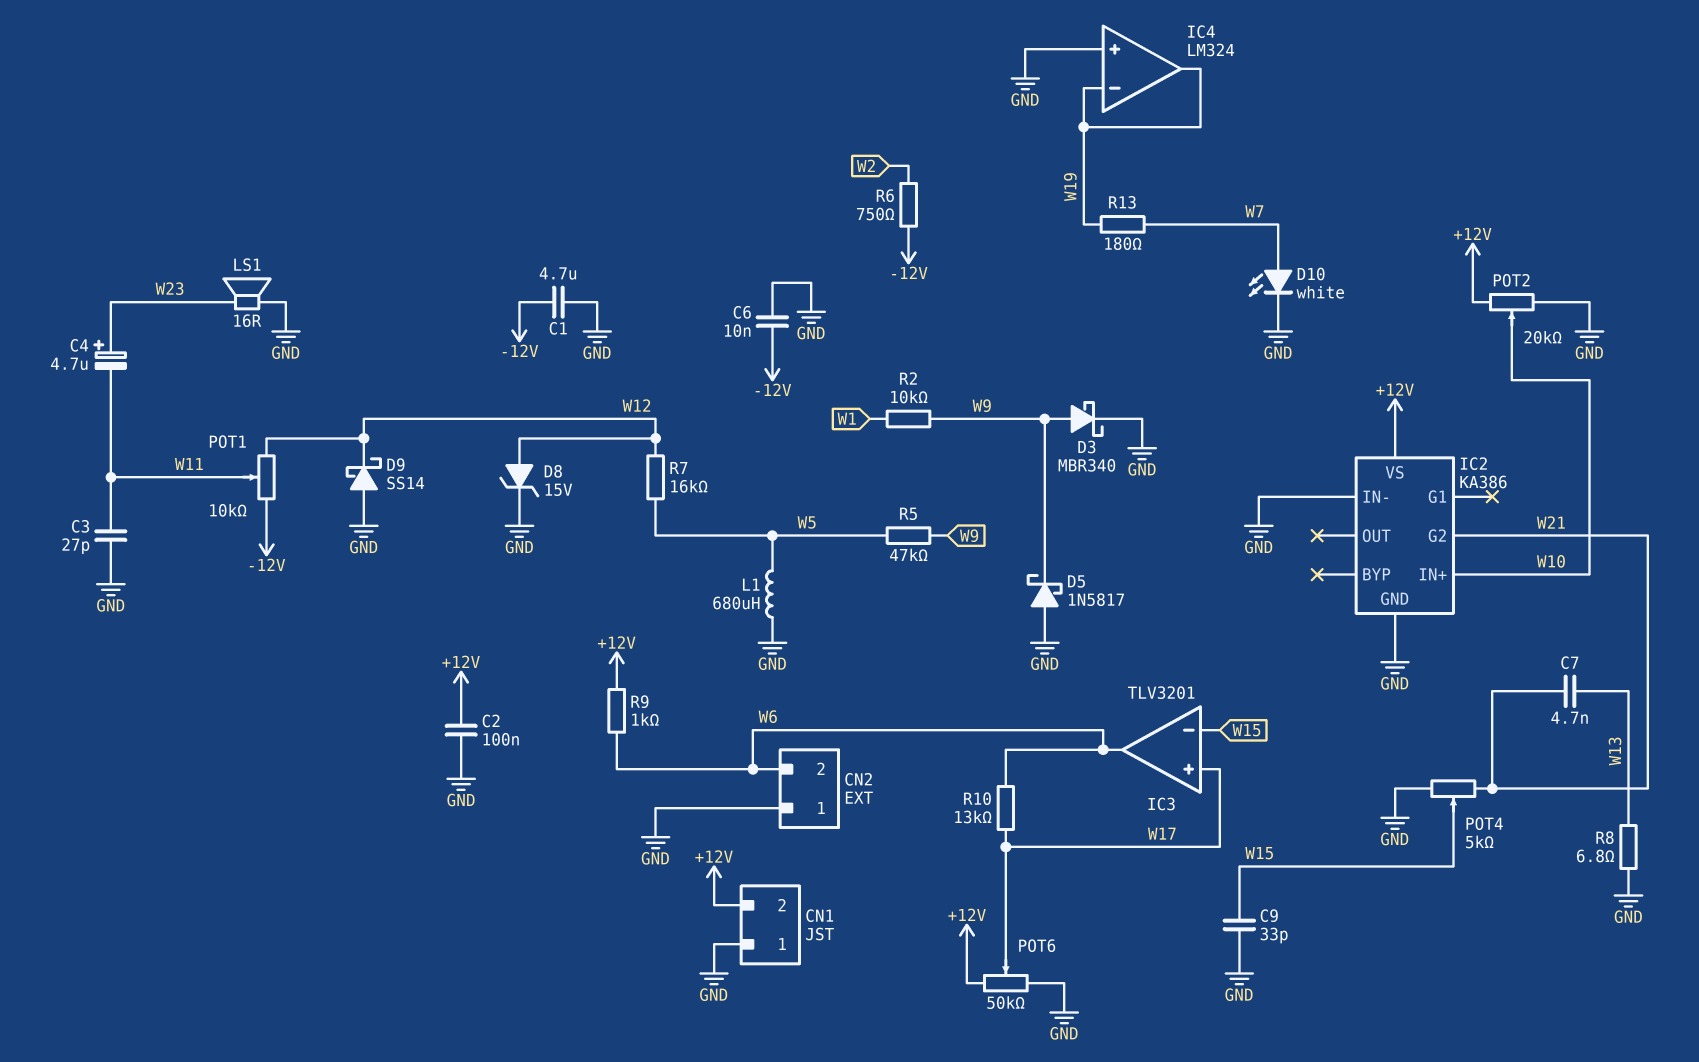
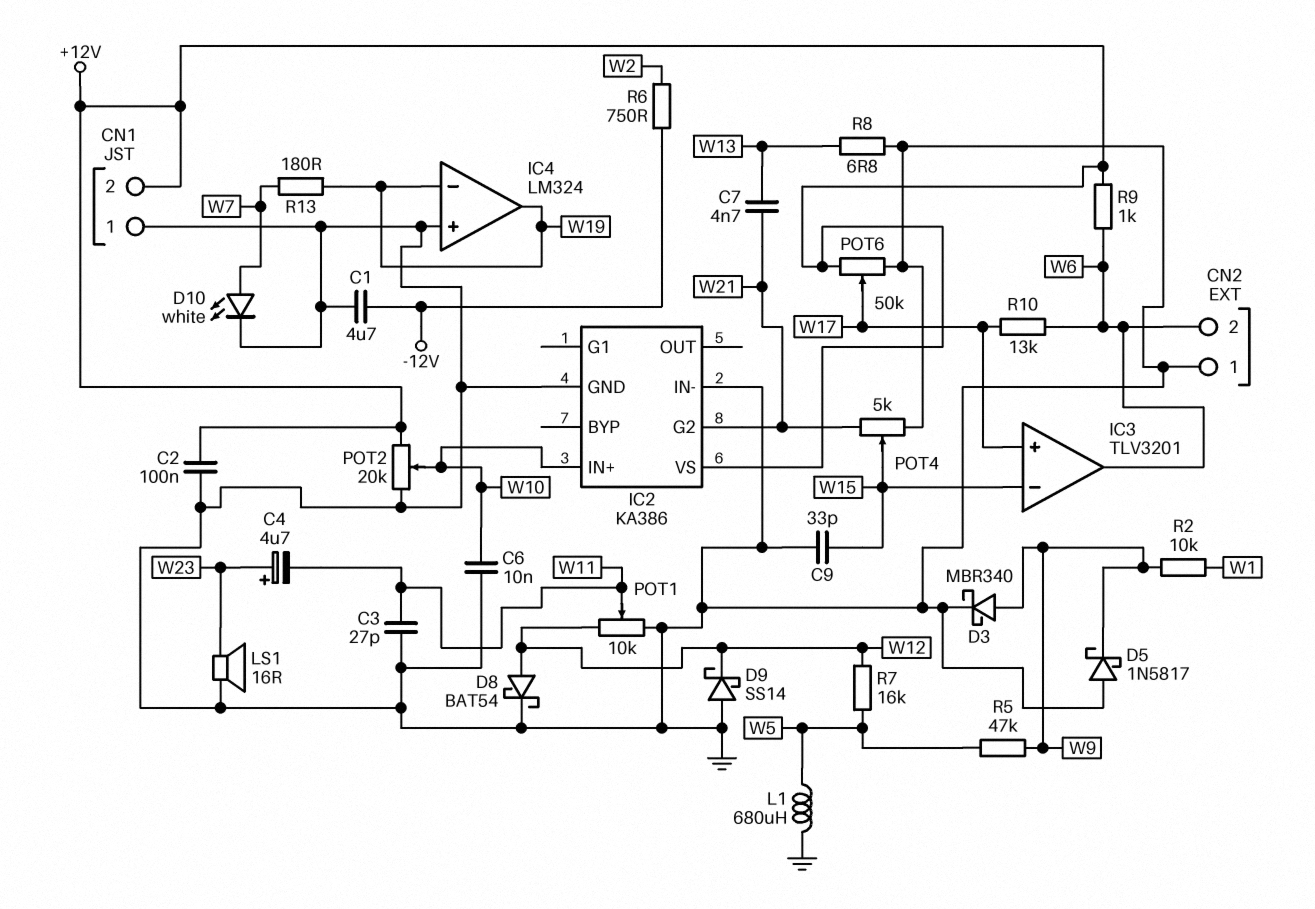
C6: 10nF (-12V, GND) -> 10nF (GND, W10)
D8: zener 15V (A W12, K GND) -> schottky BAT54 (A W12, K GND)
POT1: 10k (-12V, W12, wiper W11) -> 10k (GND, W12, wiper W11)

